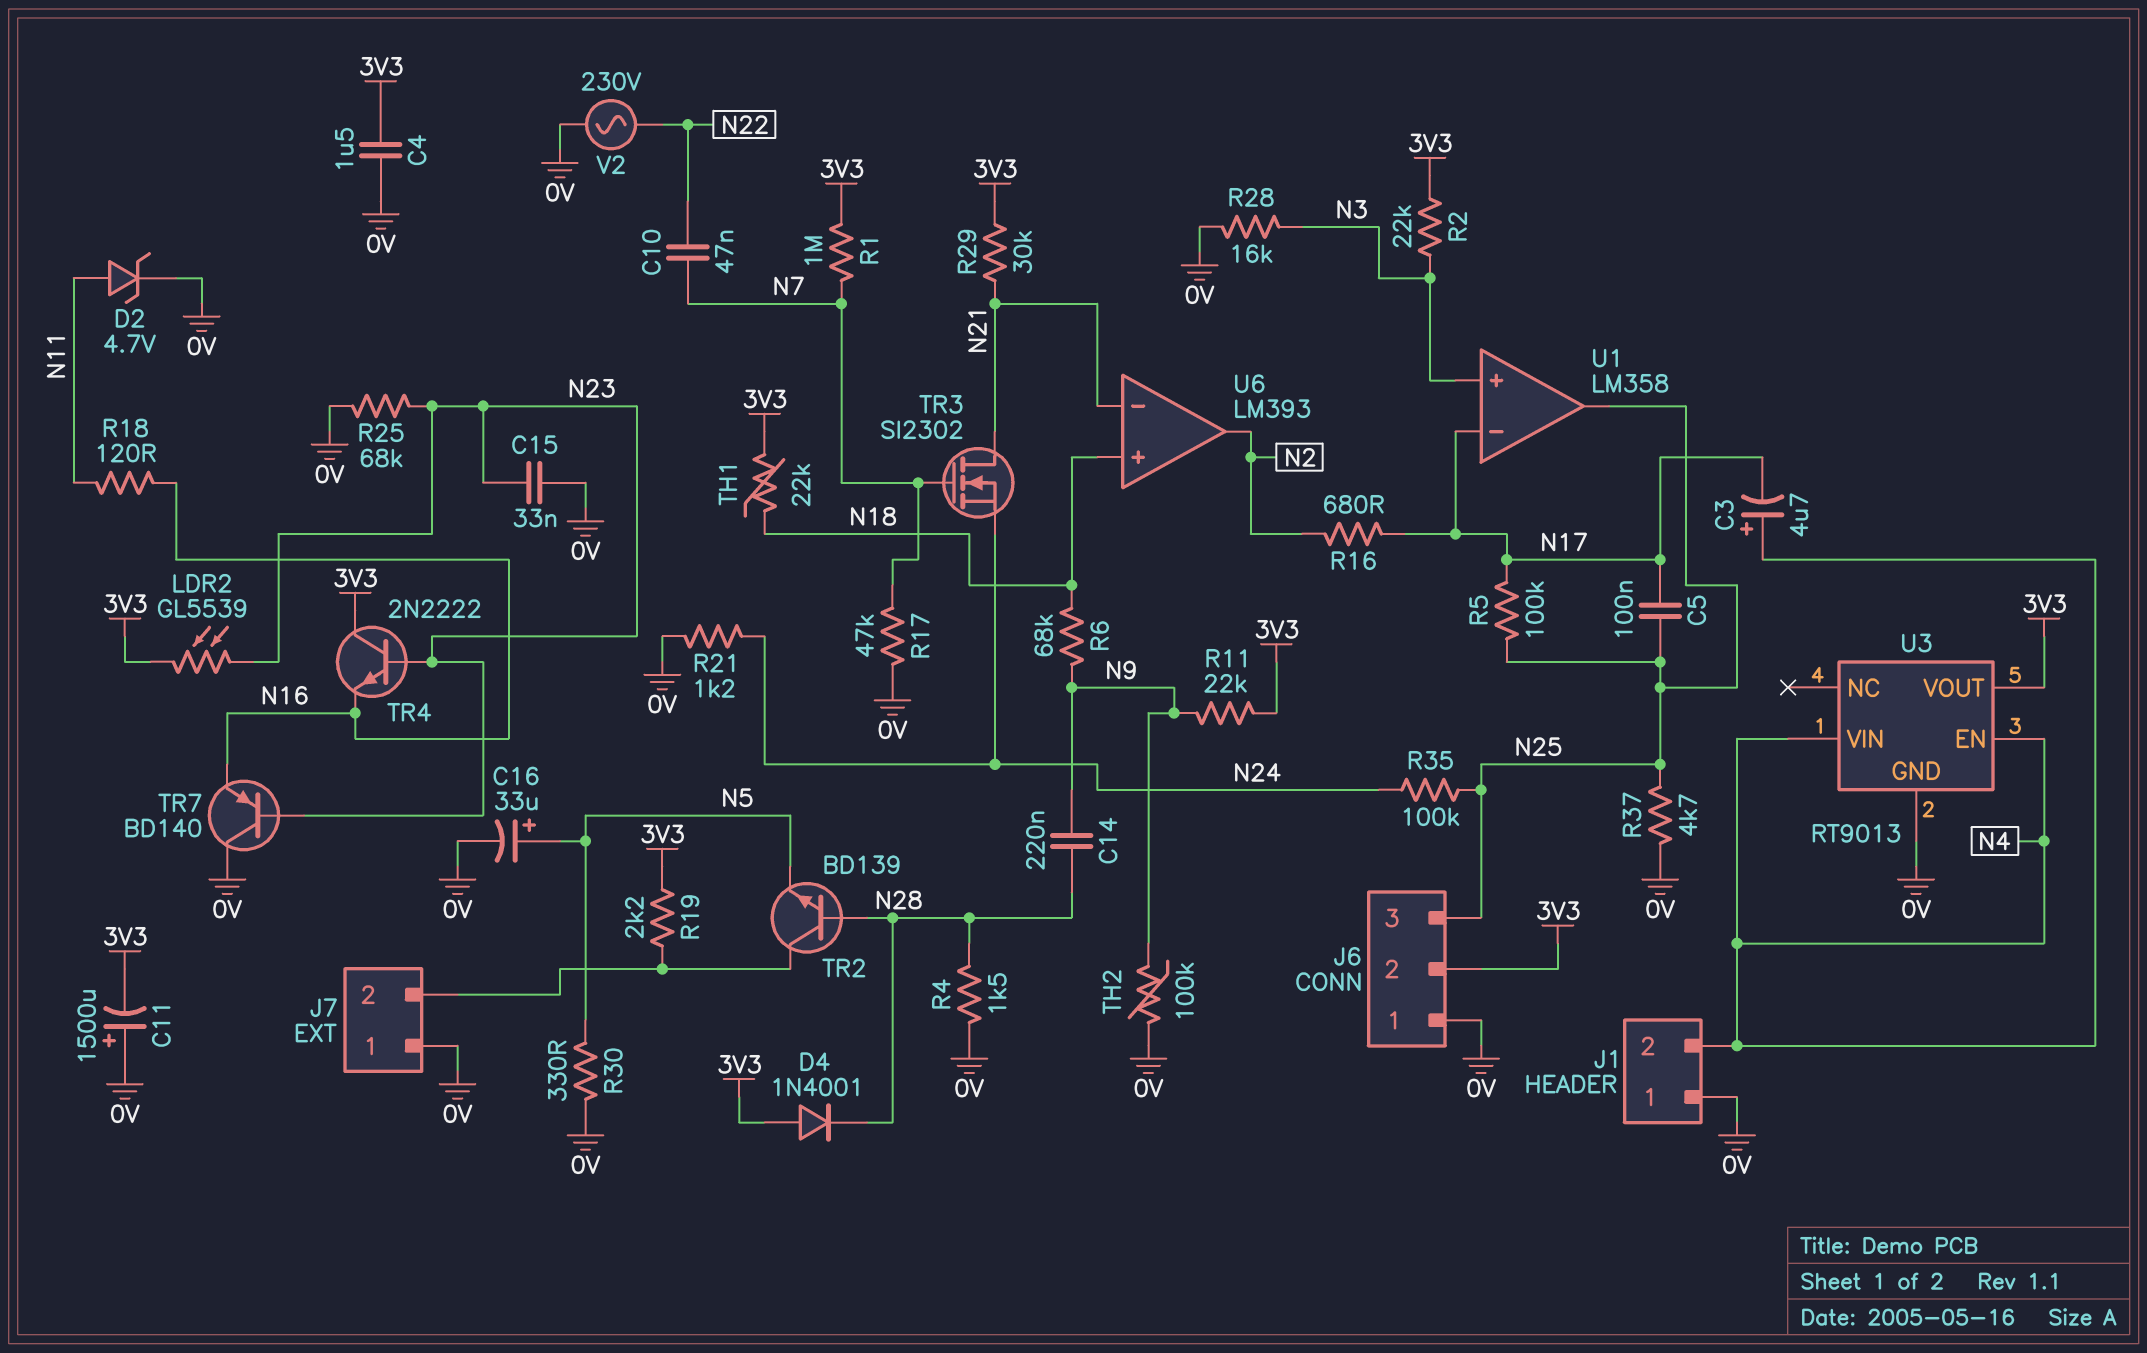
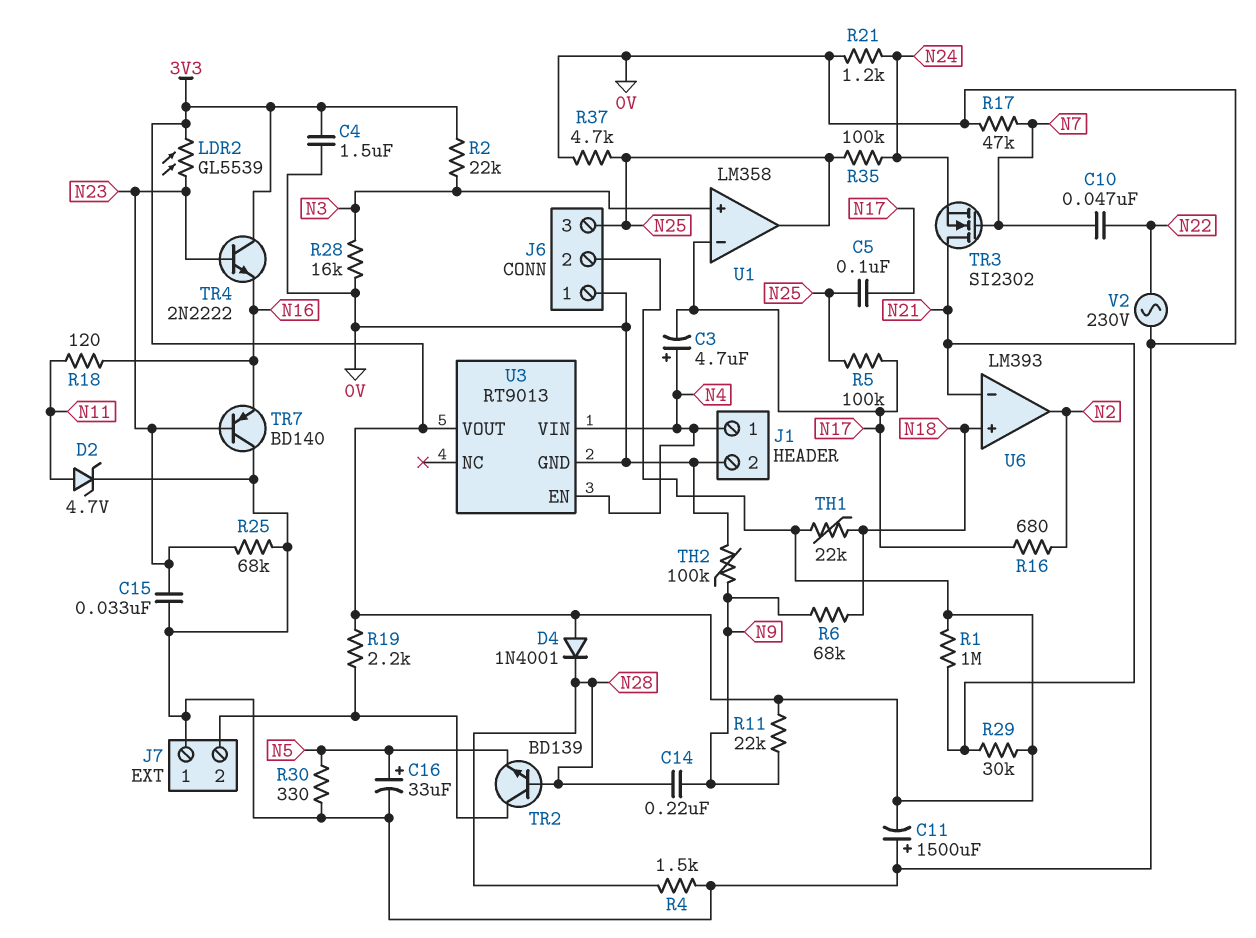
J1 pin 1: 0V -> N4
J1 pin 2: N4 -> 0V
R1: 1M (3V3, N7) -> 1M (3V3, N21)

